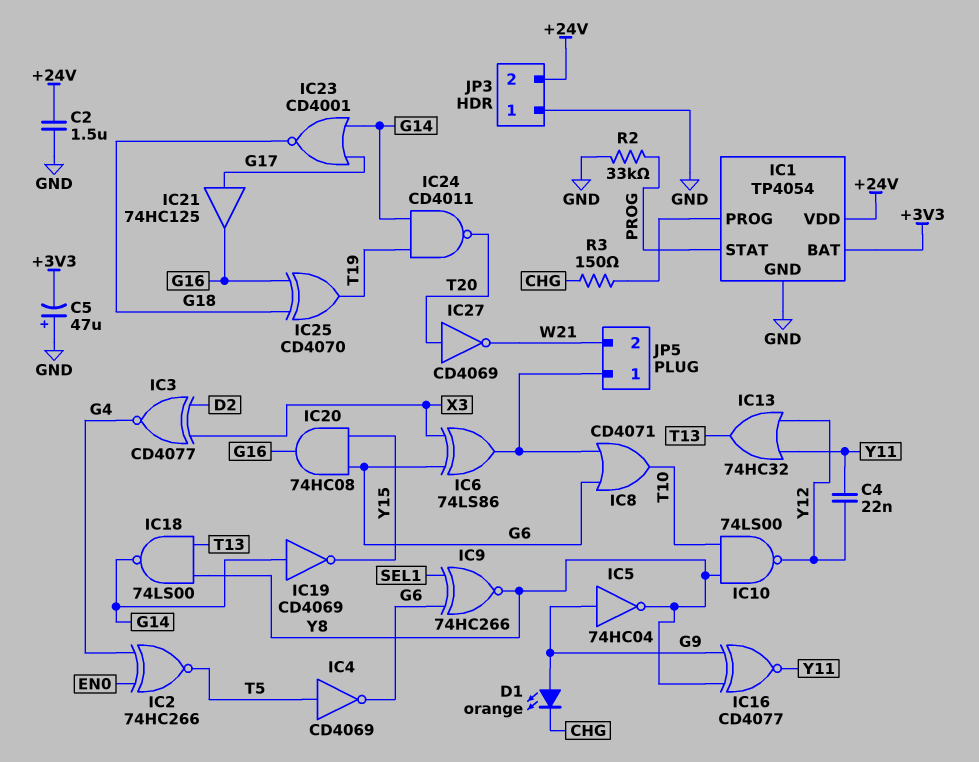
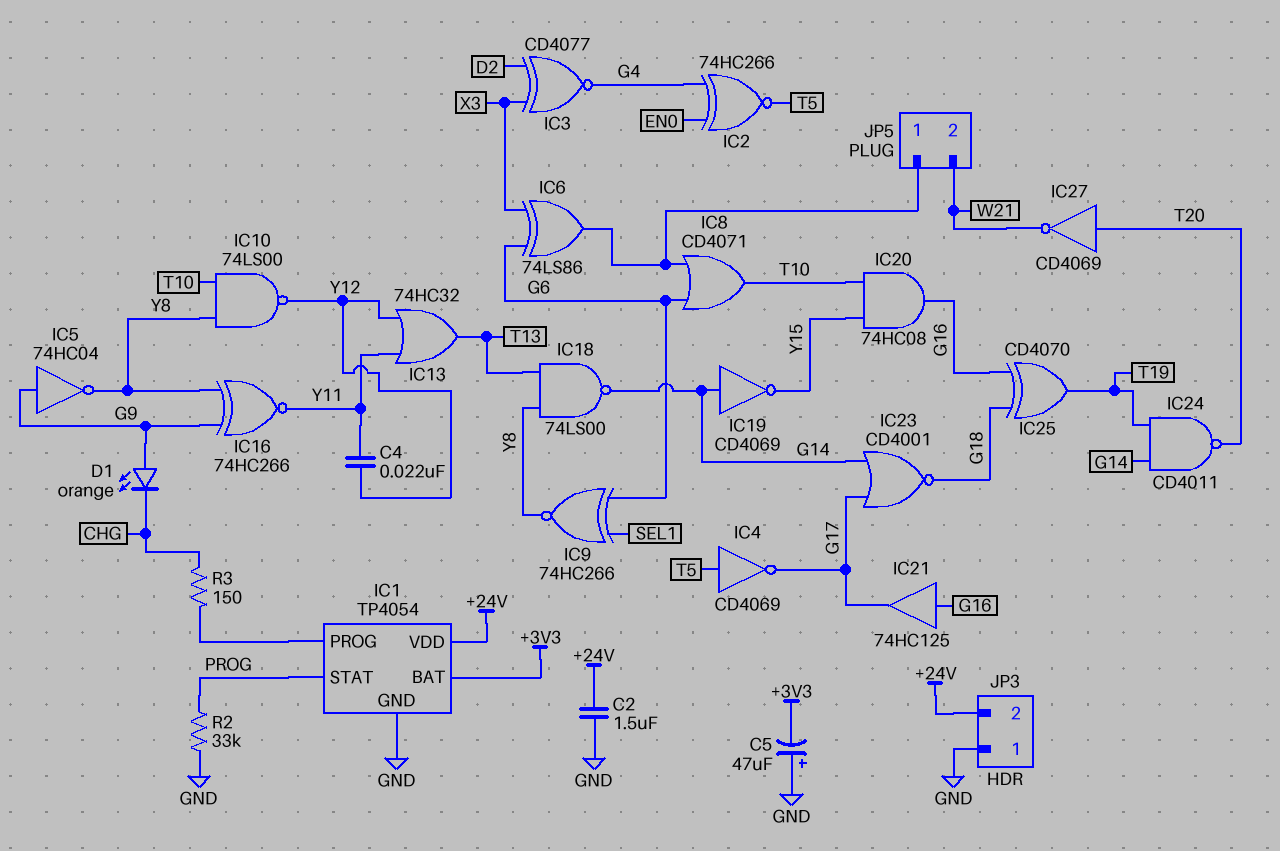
IC4: NOT CD4069 (in T5, out G6) -> NOT CD4069 (in T5, out G17)
IC16: XNOR CD4077 (in G9, in Y8, out Y11) -> XNOR 74HC266 (in G9, in Y8, out Y11)
IC20: AND 74HC08 (in G6, in Y15, out G16) -> AND 74HC08 (in T10, in Y15, out G16)
IC21: buffer 74HC125 (in G17, out G16) -> buffer 74HC125 (in G16, out G17)

